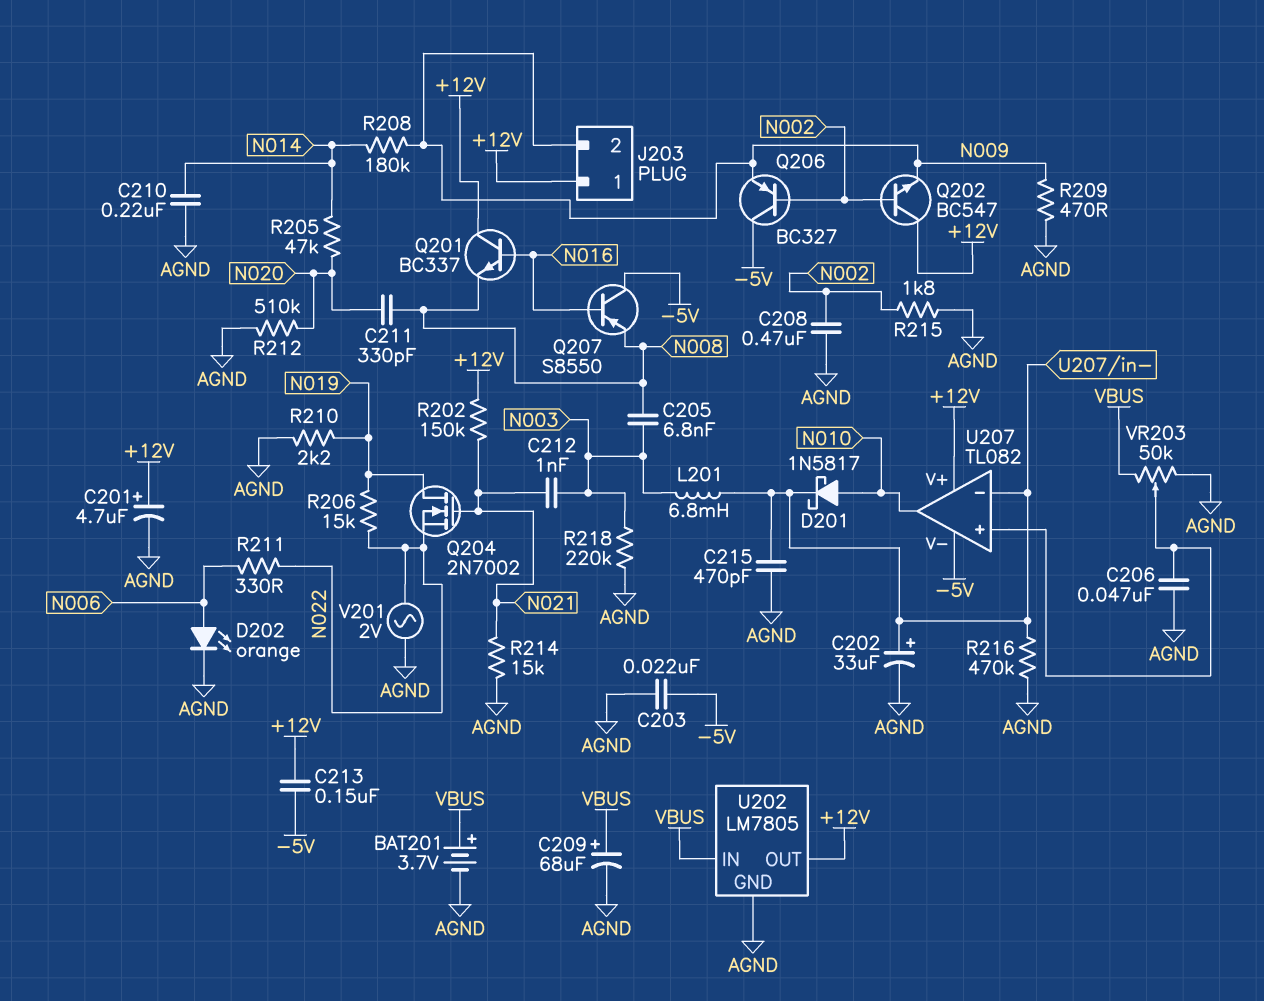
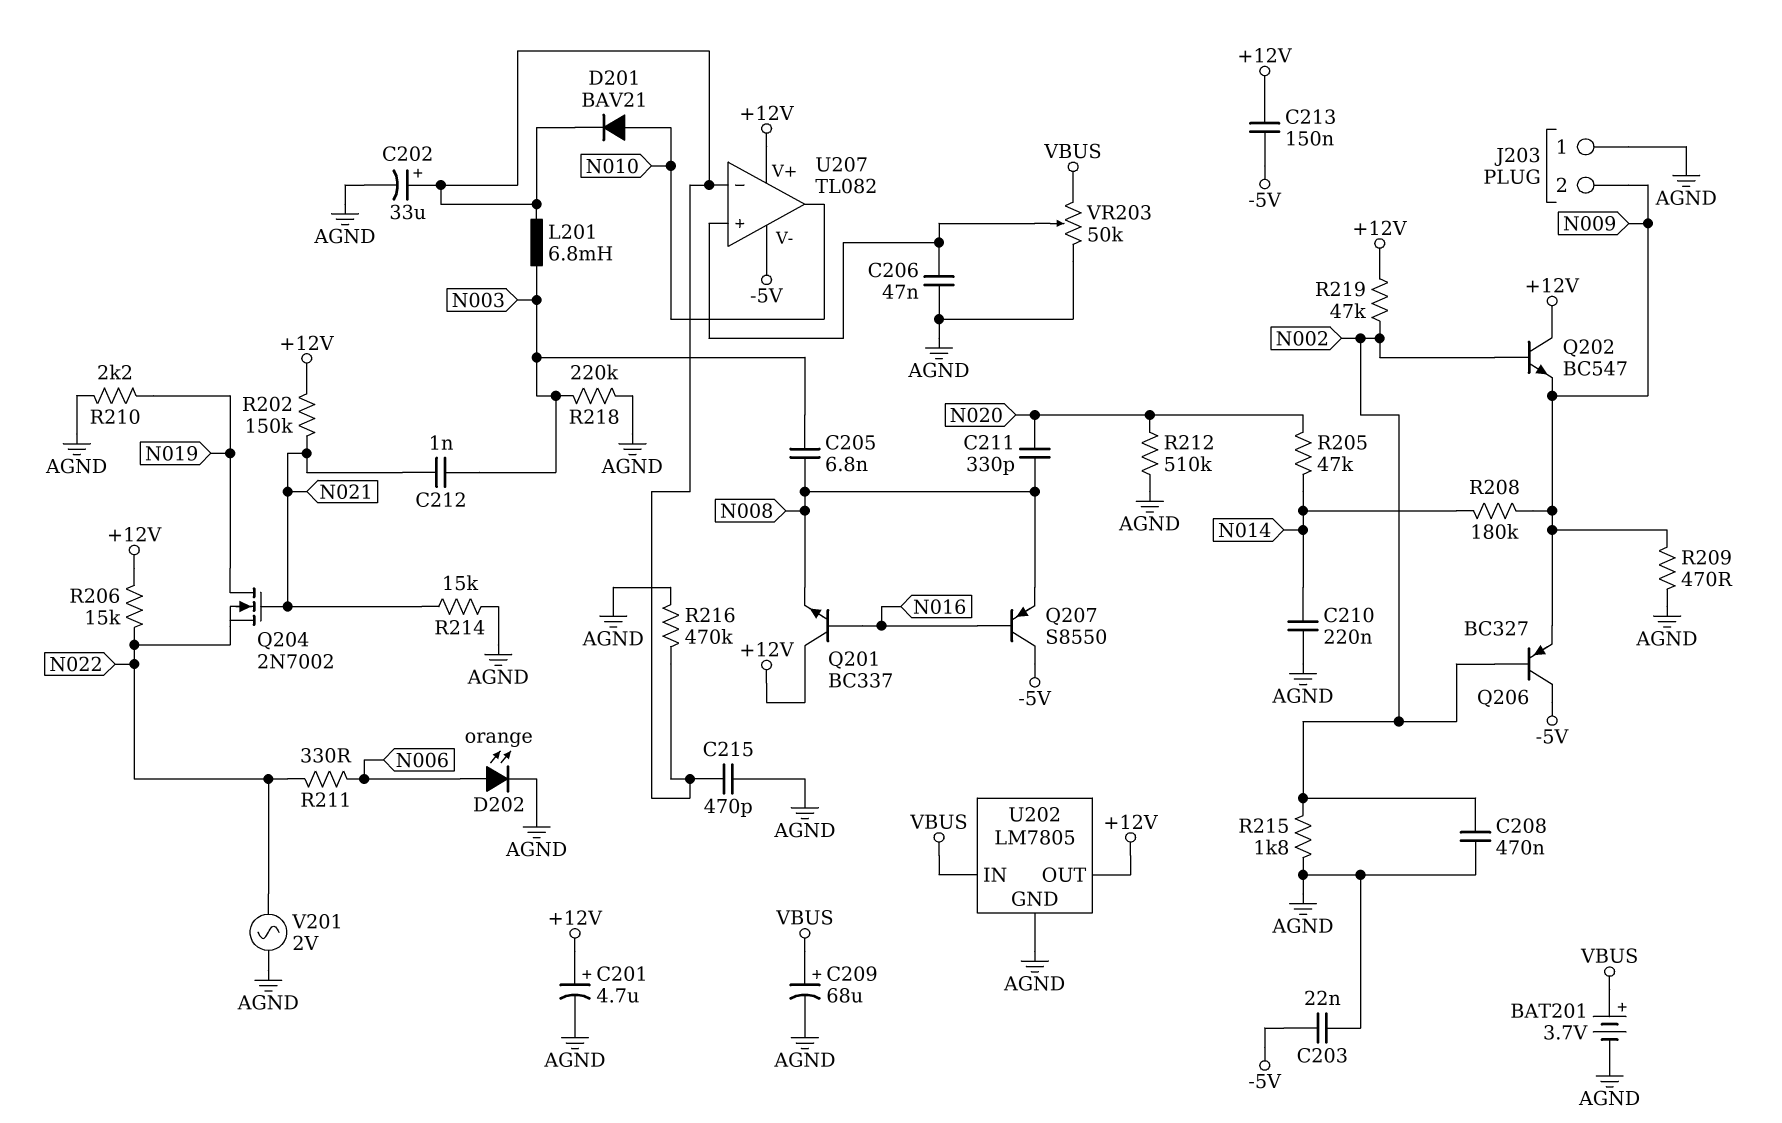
D201: schottky 1N5817 (A N010, K U207/in-) -> diode BAV21 (A N010, K U207/in-)
J203 pin 1: +12V -> AGND
R206: 15k (N019, N022) -> 15k (+12V, N022)
R219: none -> 47k (+12V, N002)

